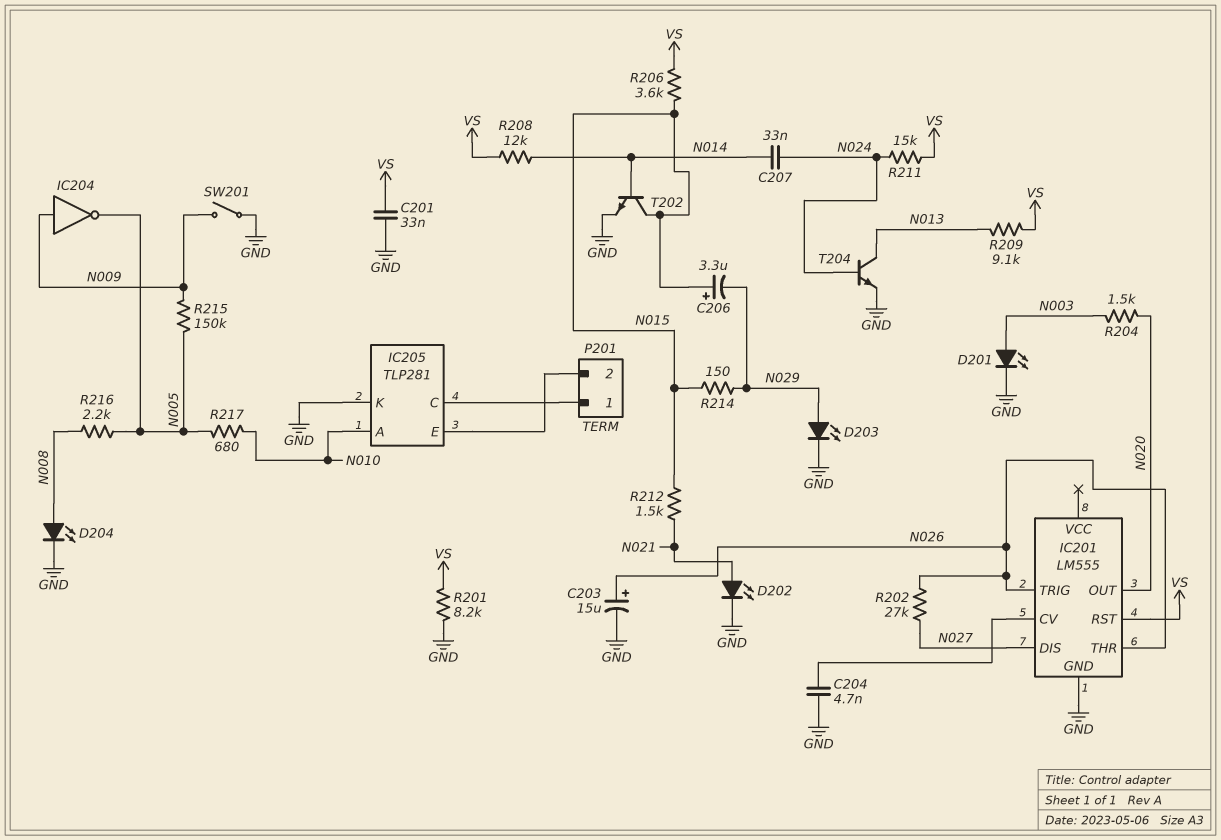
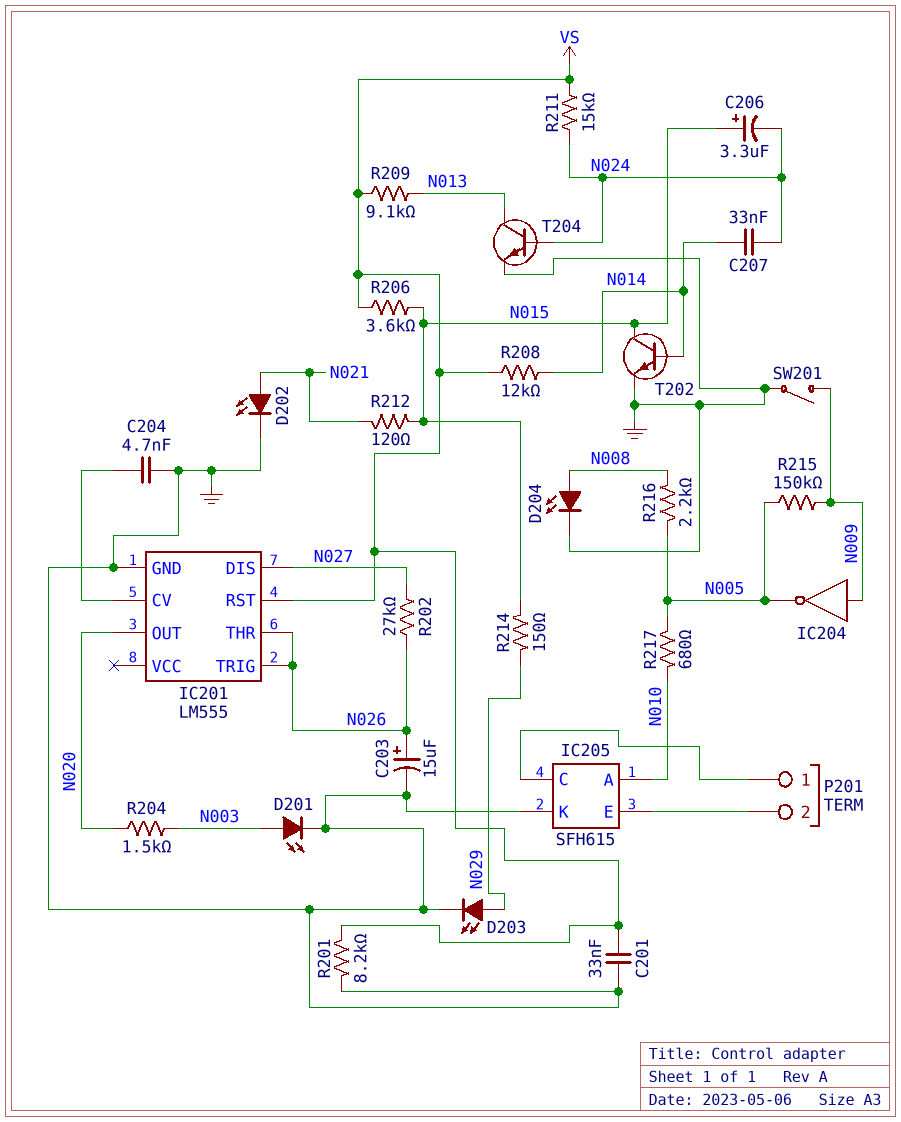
C206: 3.3uF (plus N015, minus N029) -> 3.3uF (plus N015, minus N024)
IC205: TLP281 -> SFH615
R212: 1.5k (N015, N021) -> 120 (N015, N021)

